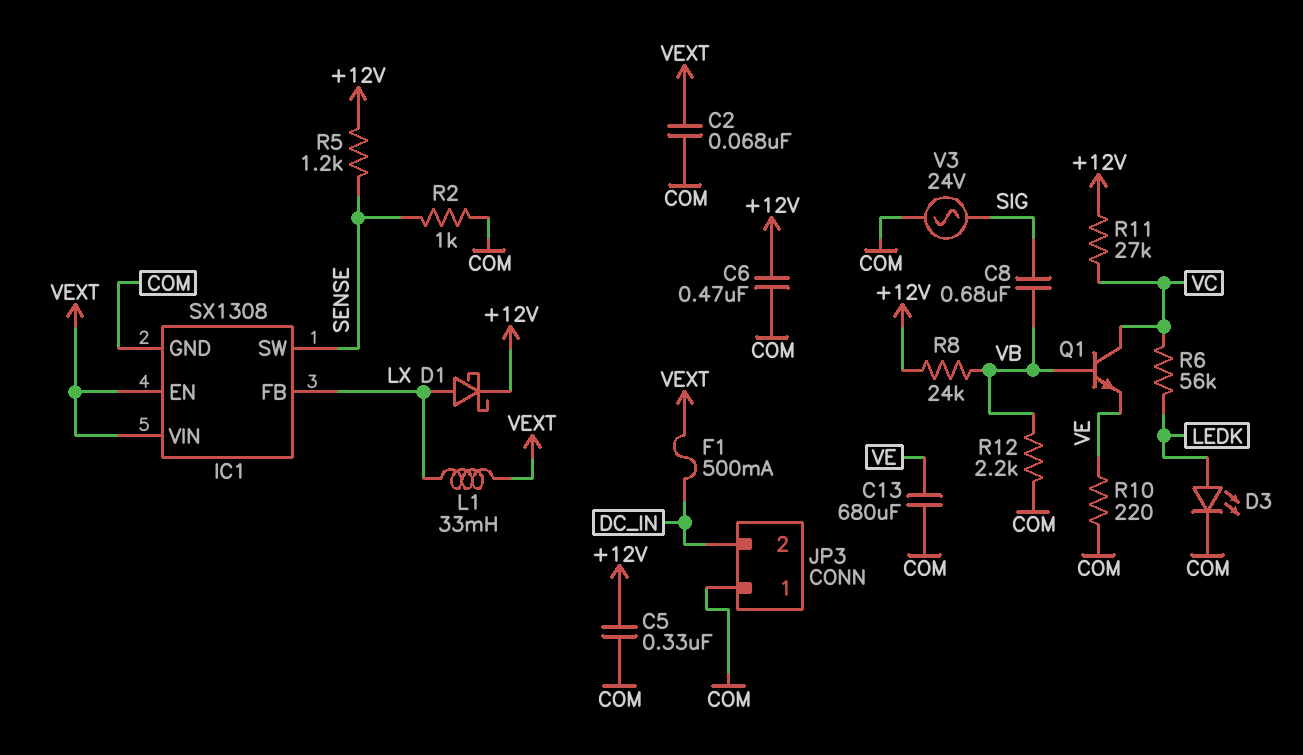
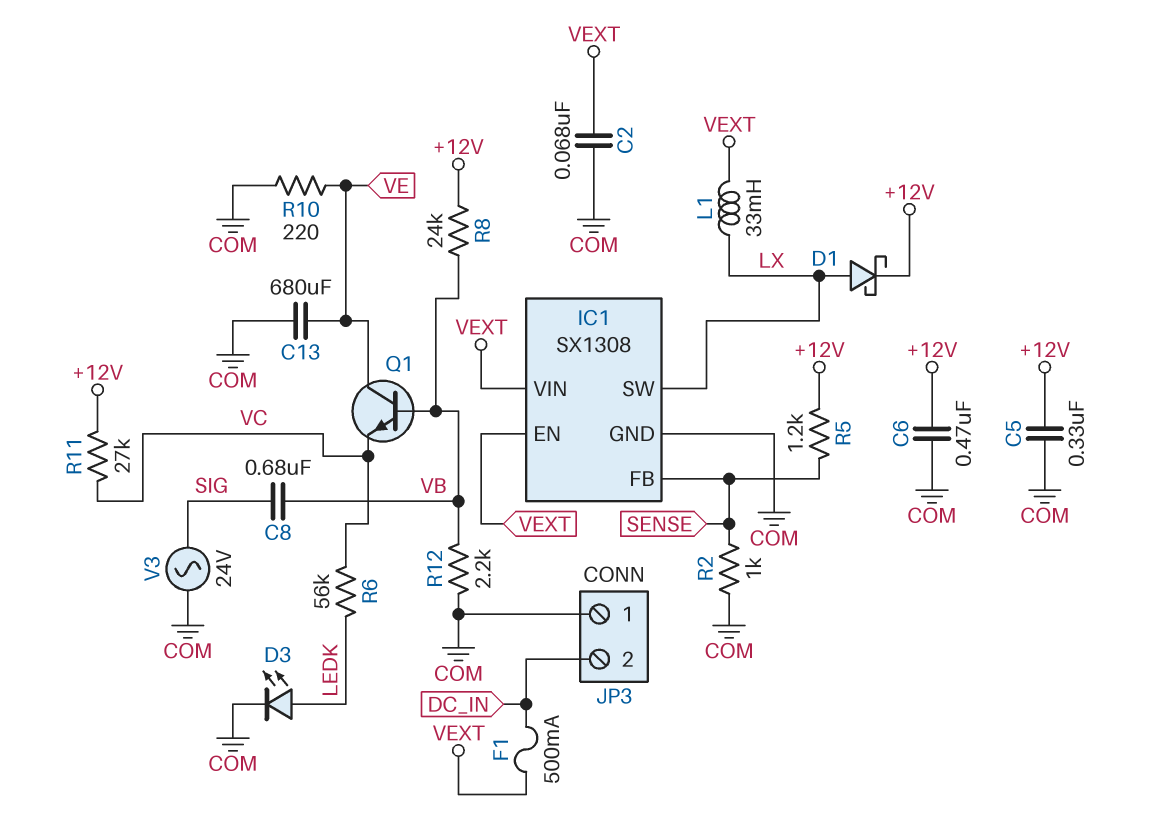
IC1 pin FB: LX -> SENSE
IC1 pin SW: SENSE -> LX
Q1: NPN (B VB, C VC, E VE) -> NPN (B VB, C VE, E VC)

